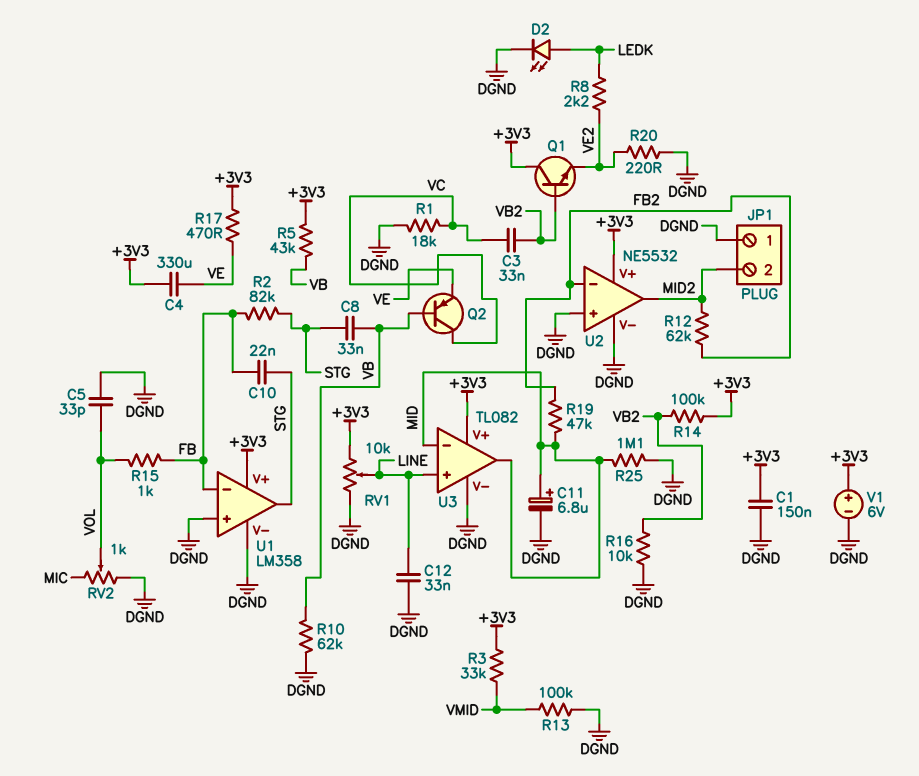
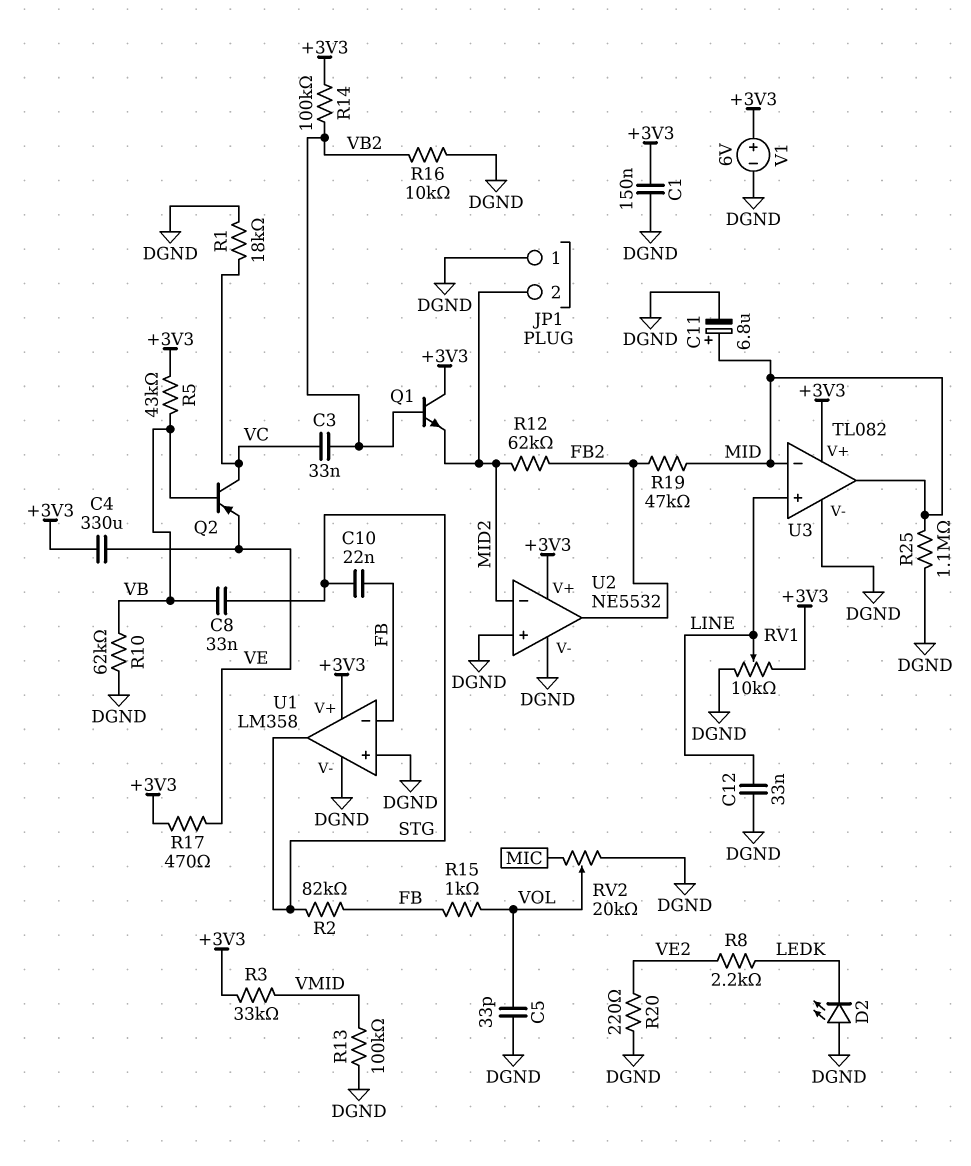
D2: LED (A LEDK, K DGND) -> LED (A DGND, K LEDK)
Q1: NPN (B VB2, C +3V3, E VE2) -> NPN (B VB2, C +3V3, E MID2)
RV2: 1k (DGND, MIC, wiper VOL) -> 20k (DGND, MIC, wiper VOL)
U2 pin in-: FB2 -> MID2
U2 pin out: MID2 -> FB2

